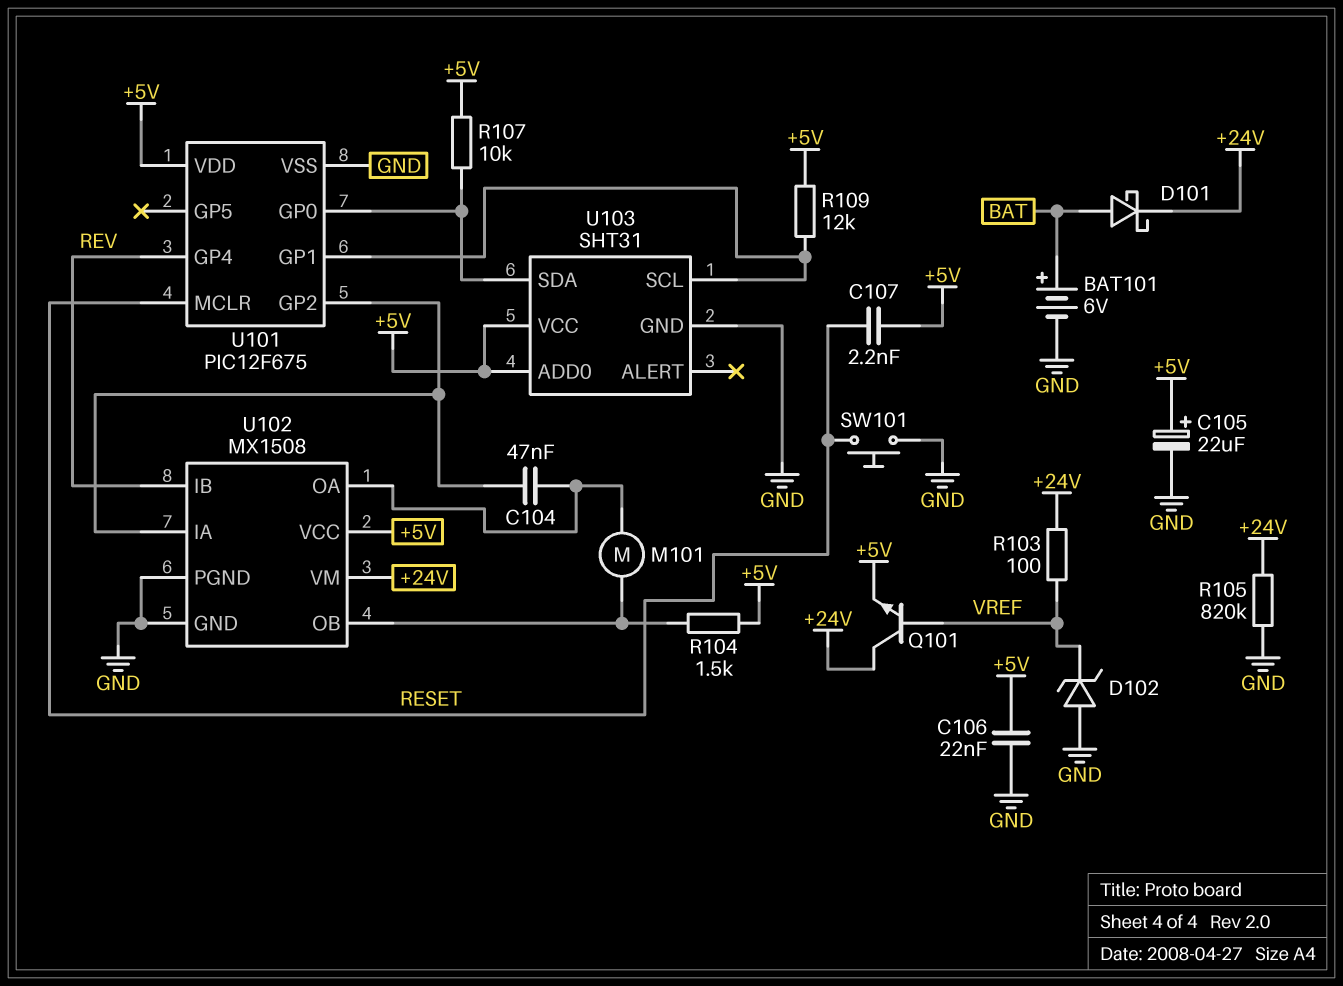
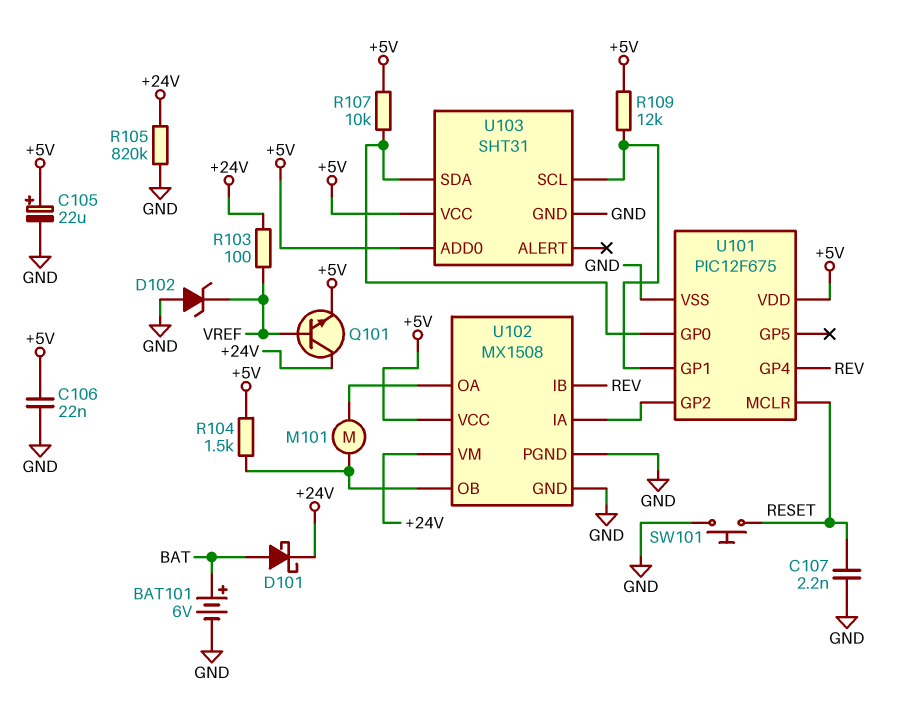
C104: 47nF (U101/GP2, U102/OA) -> none
C107: 2.2nF (+5V, RESET) -> 2.2nF (GND, RESET)

